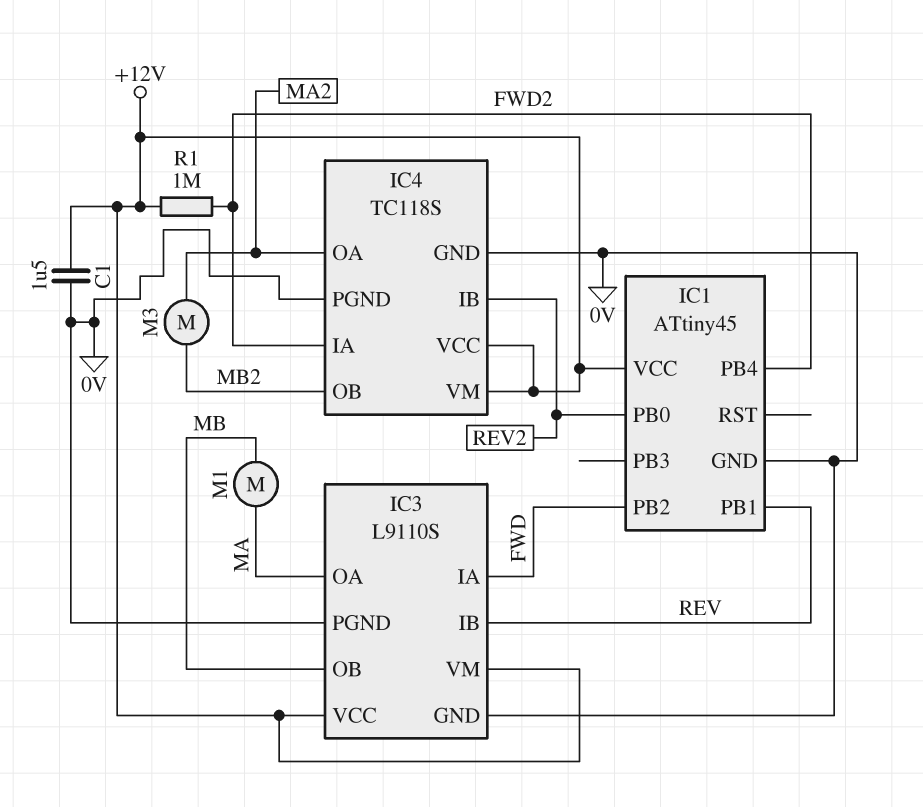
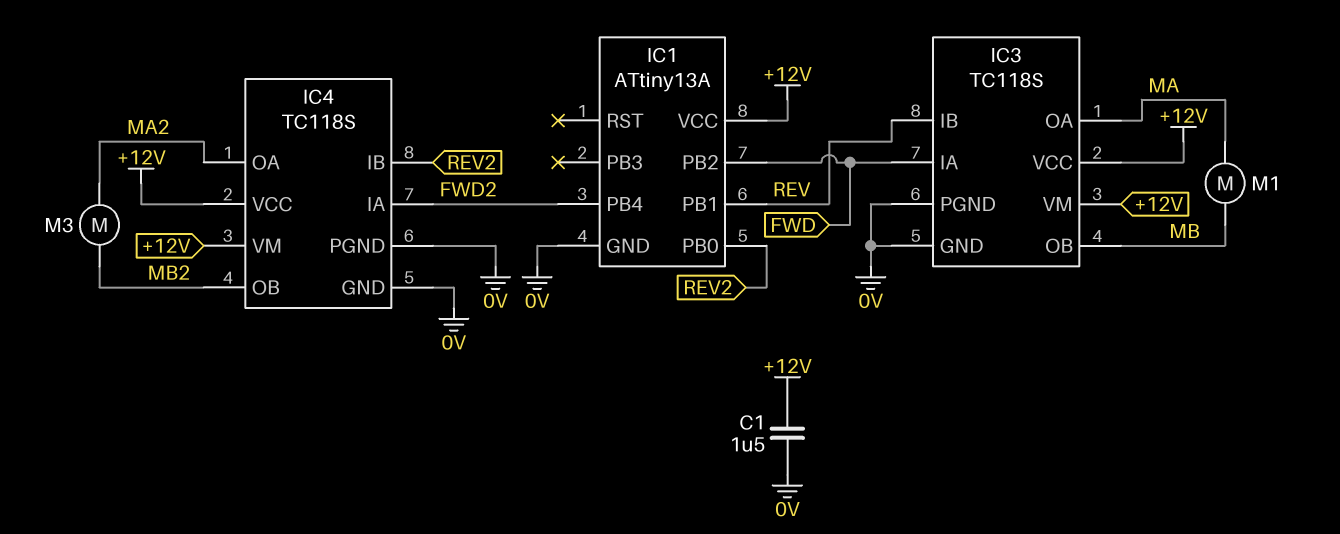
IC1: ATtiny45 -> ATtiny13A
IC3: L9110S -> TC118S
R1: 1M (+12V, FWD2) -> none

